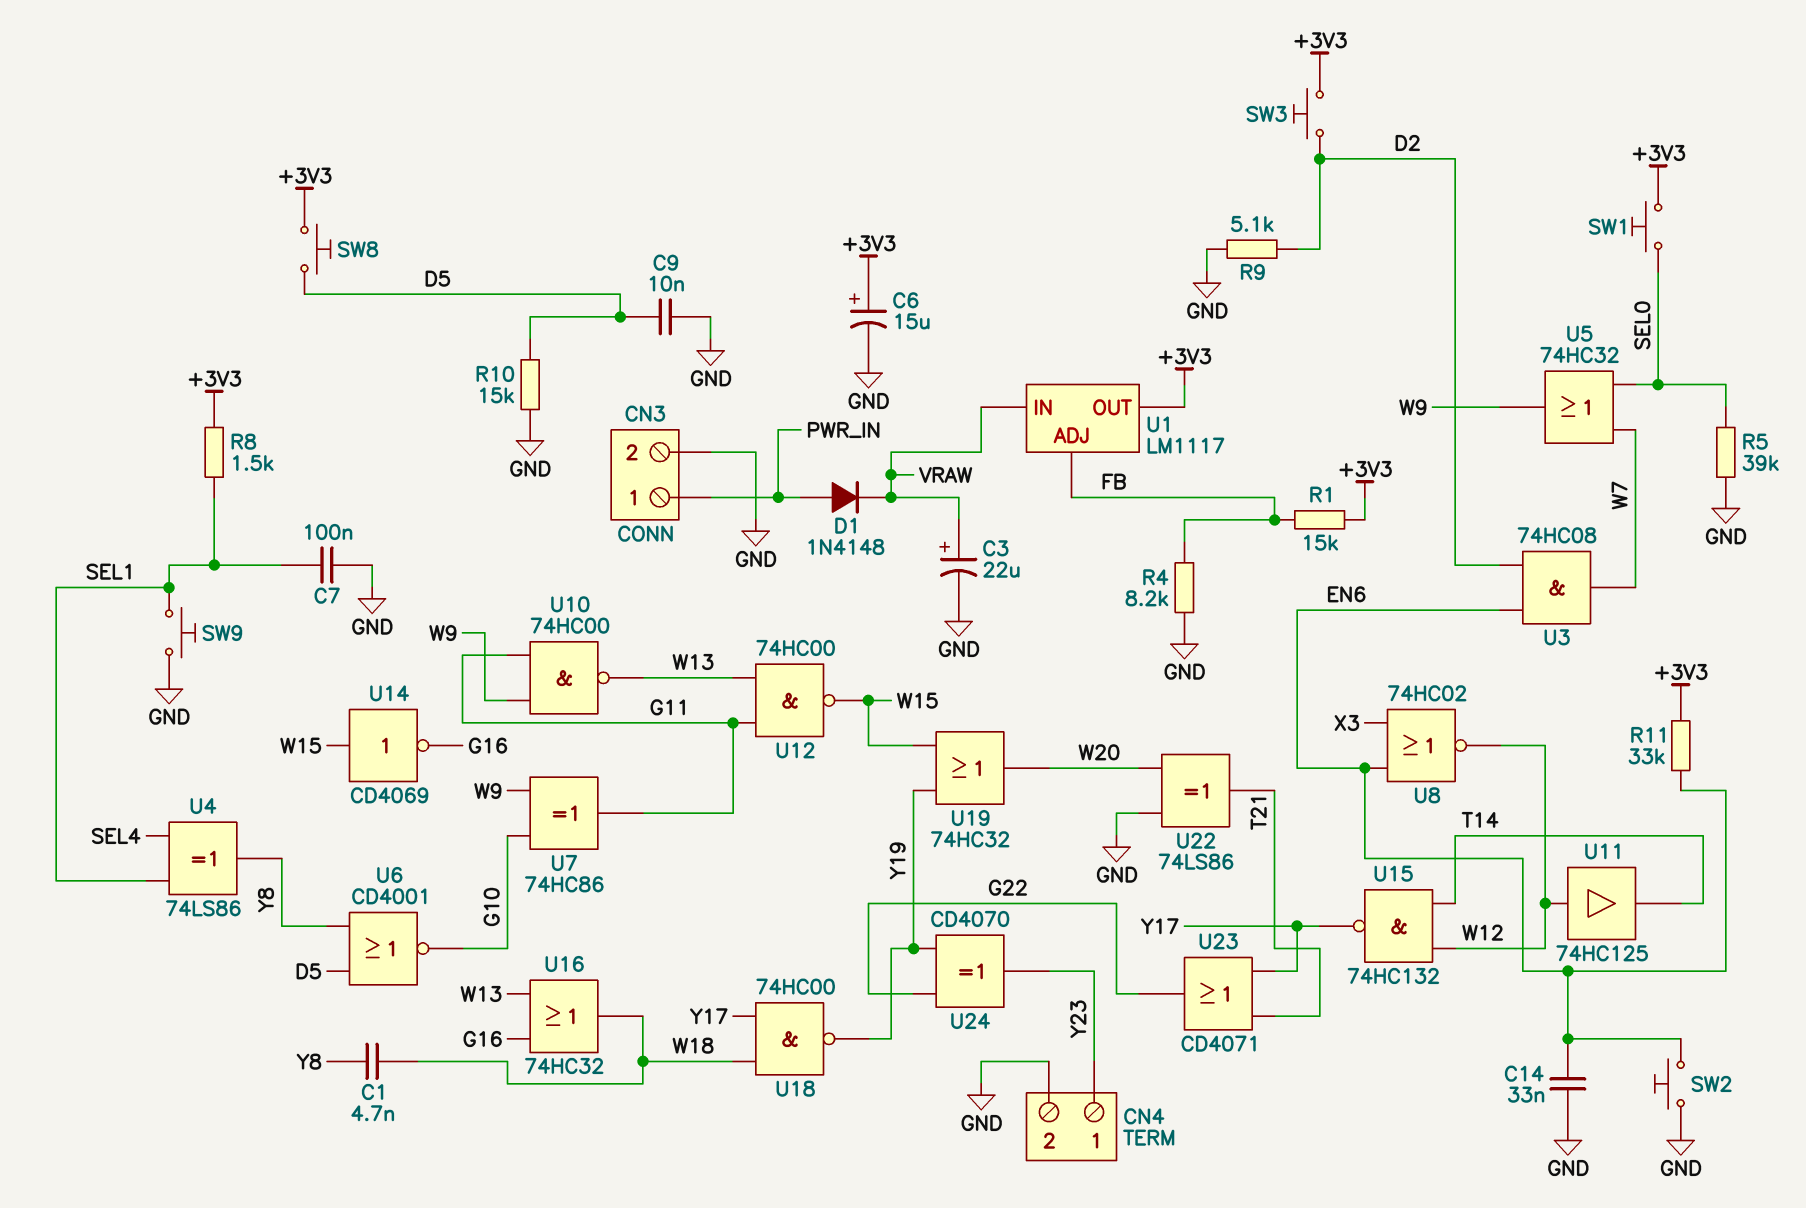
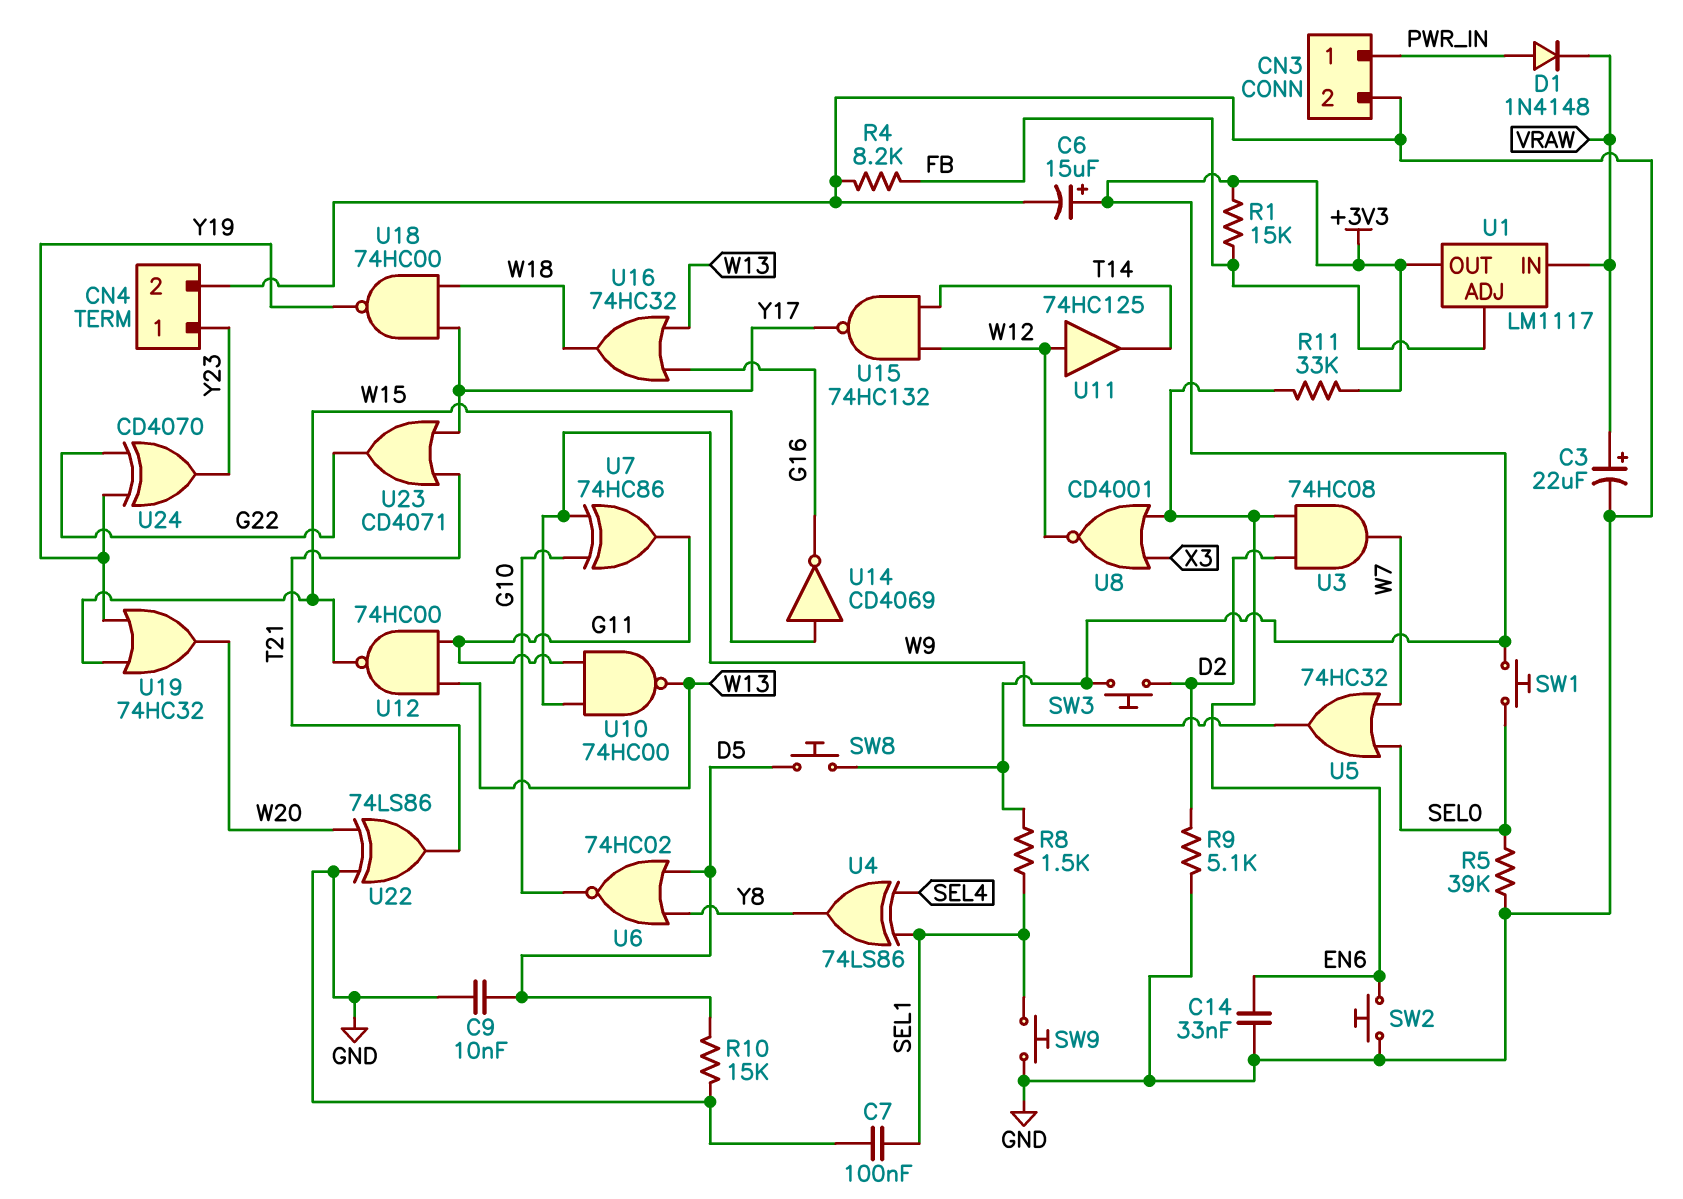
C1: 4.7nF (W18, Y8) -> none
U6: NOR CD4001 (in D5, in Y8, out G10) -> NOR 74HC02 (in D5, in Y8, out G10)
U8: NOR 74HC02 (in EN6, in X3, out W12) -> NOR CD4001 (in EN6, in X3, out W12)

